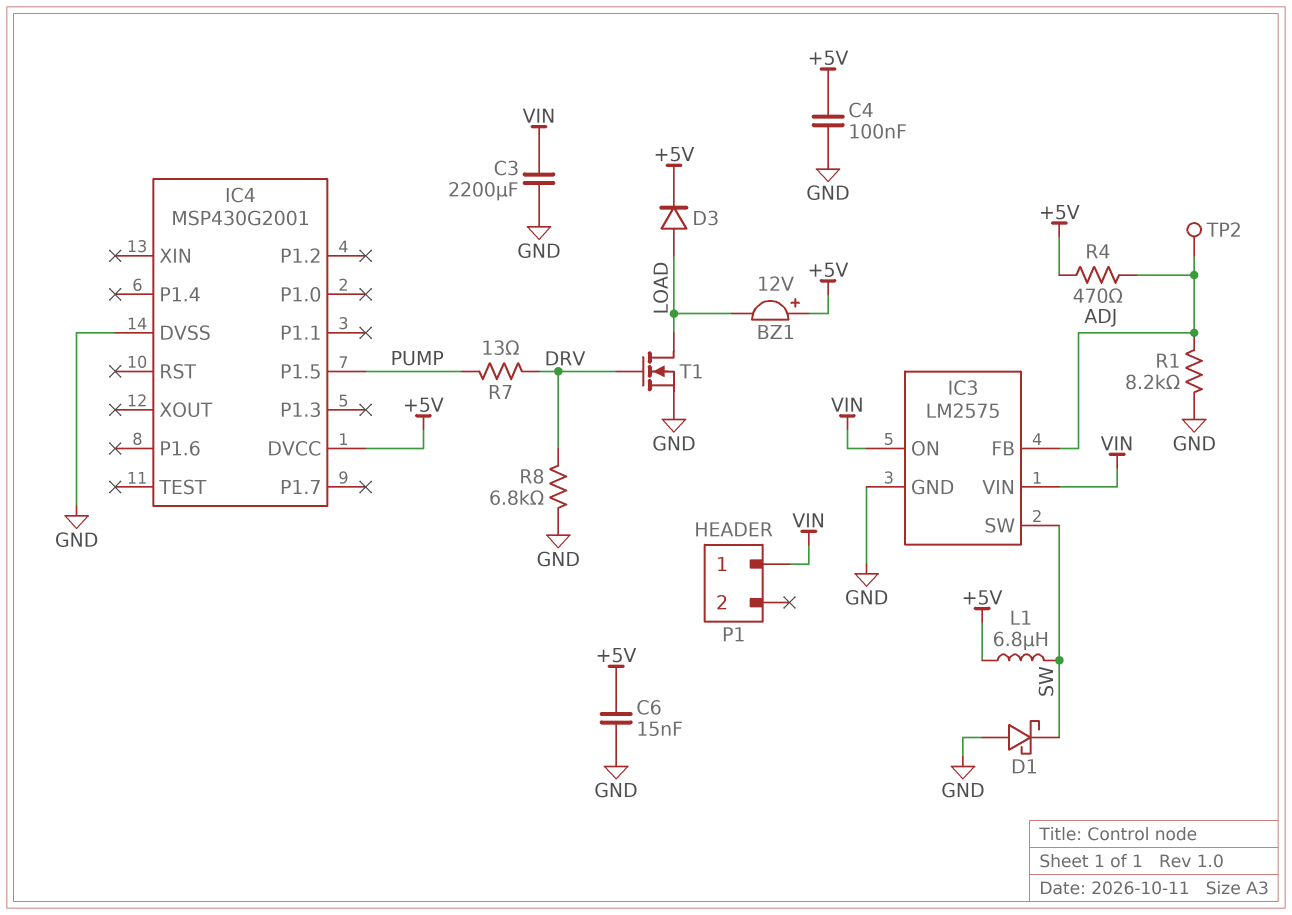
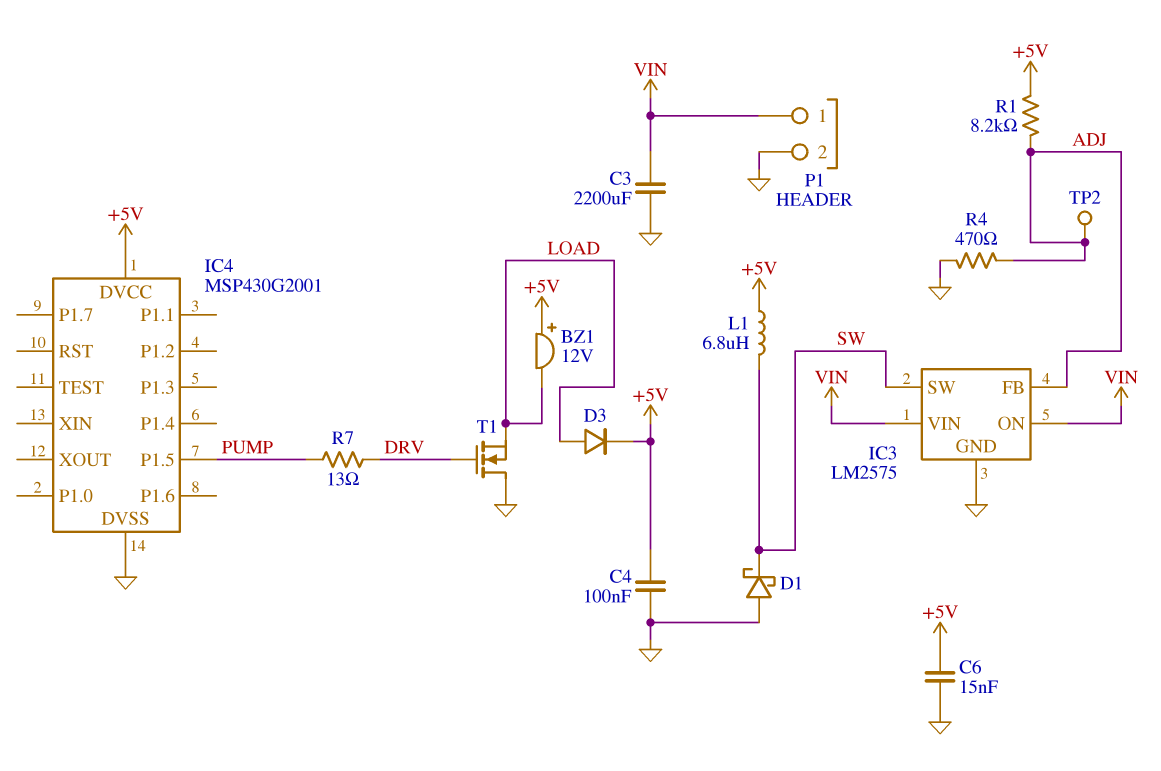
P1 pin 2: none -> GND
R1: 8.2k (ADJ, GND) -> 8.2k (+5V, ADJ)
R4: 470 (+5V, ADJ) -> 470 (ADJ, GND)
R8: 6.8k (DRV, GND) -> none
T1: NMOS (G DRV, D LOAD, S GND) -> NMOS (G DRV, D GND, S LOAD)

